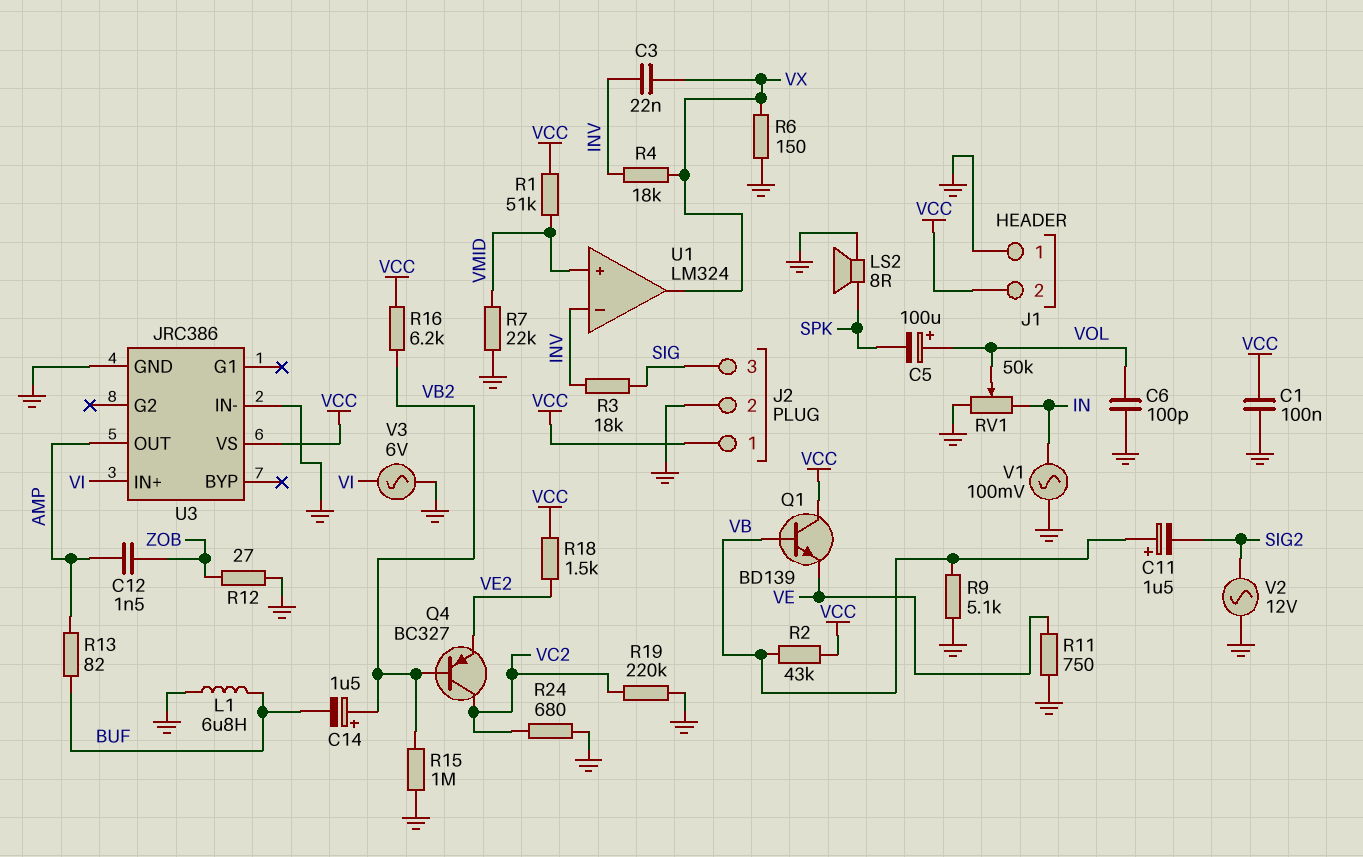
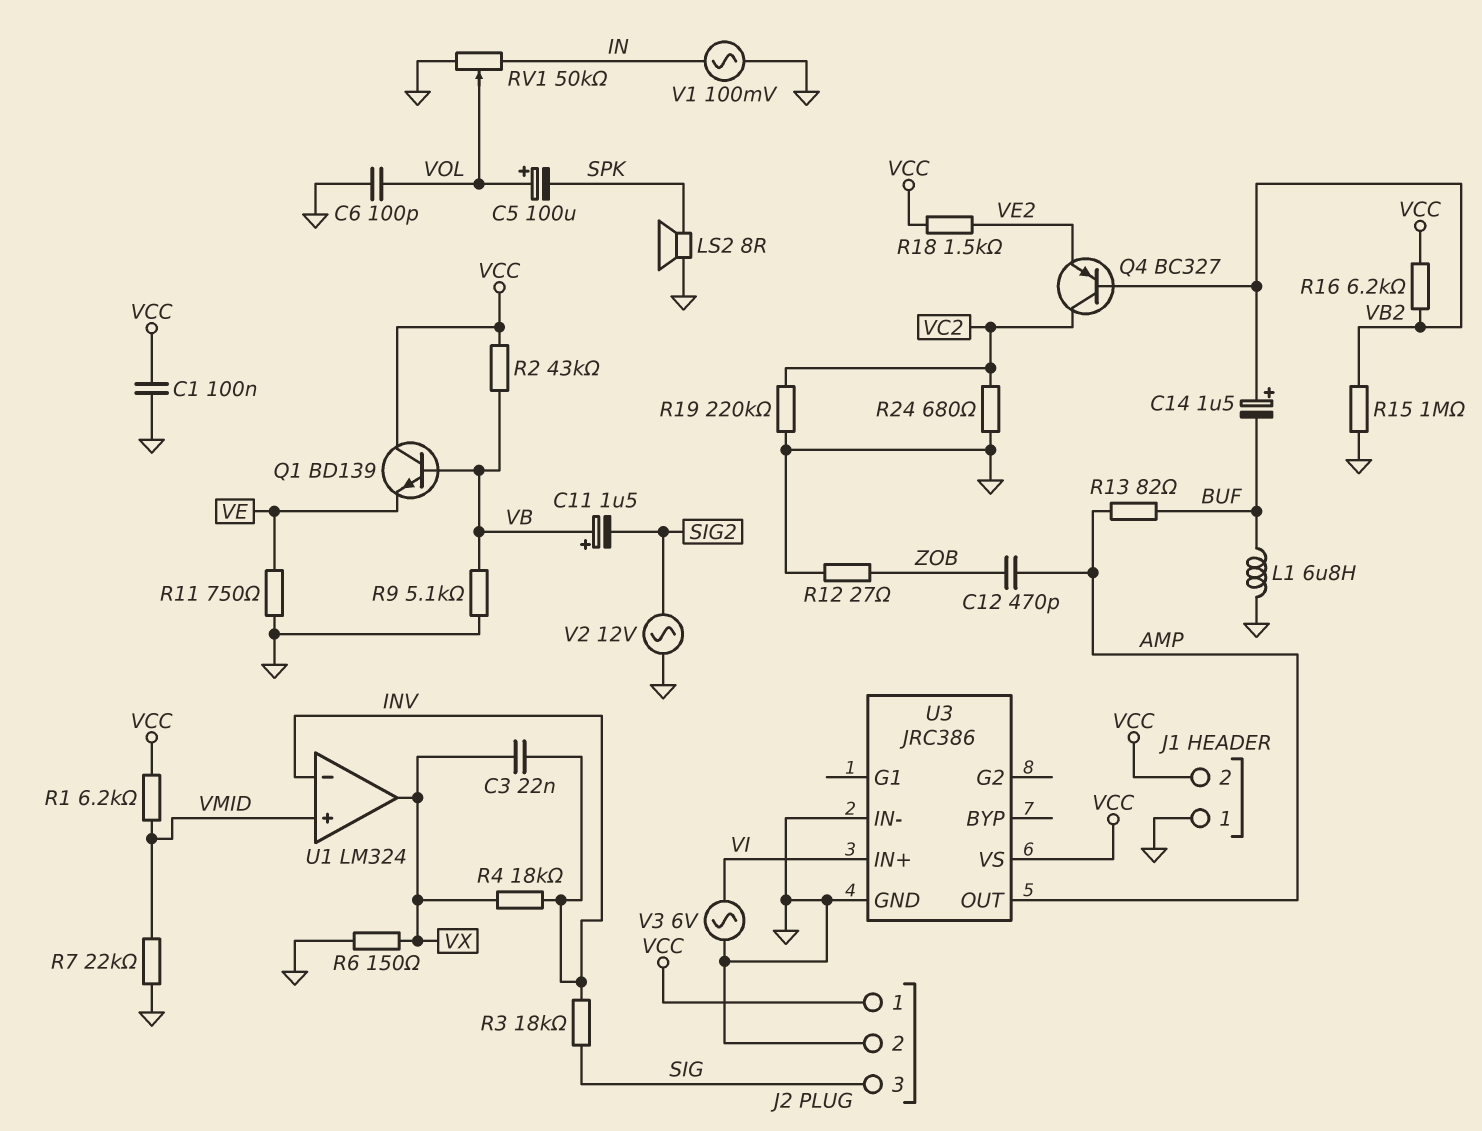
C12: 1.5nF (AMP, ZOB) -> 470pF (AMP, ZOB)
R1: 51k (VCC, VMID) -> 6.2k (VCC, VMID)

